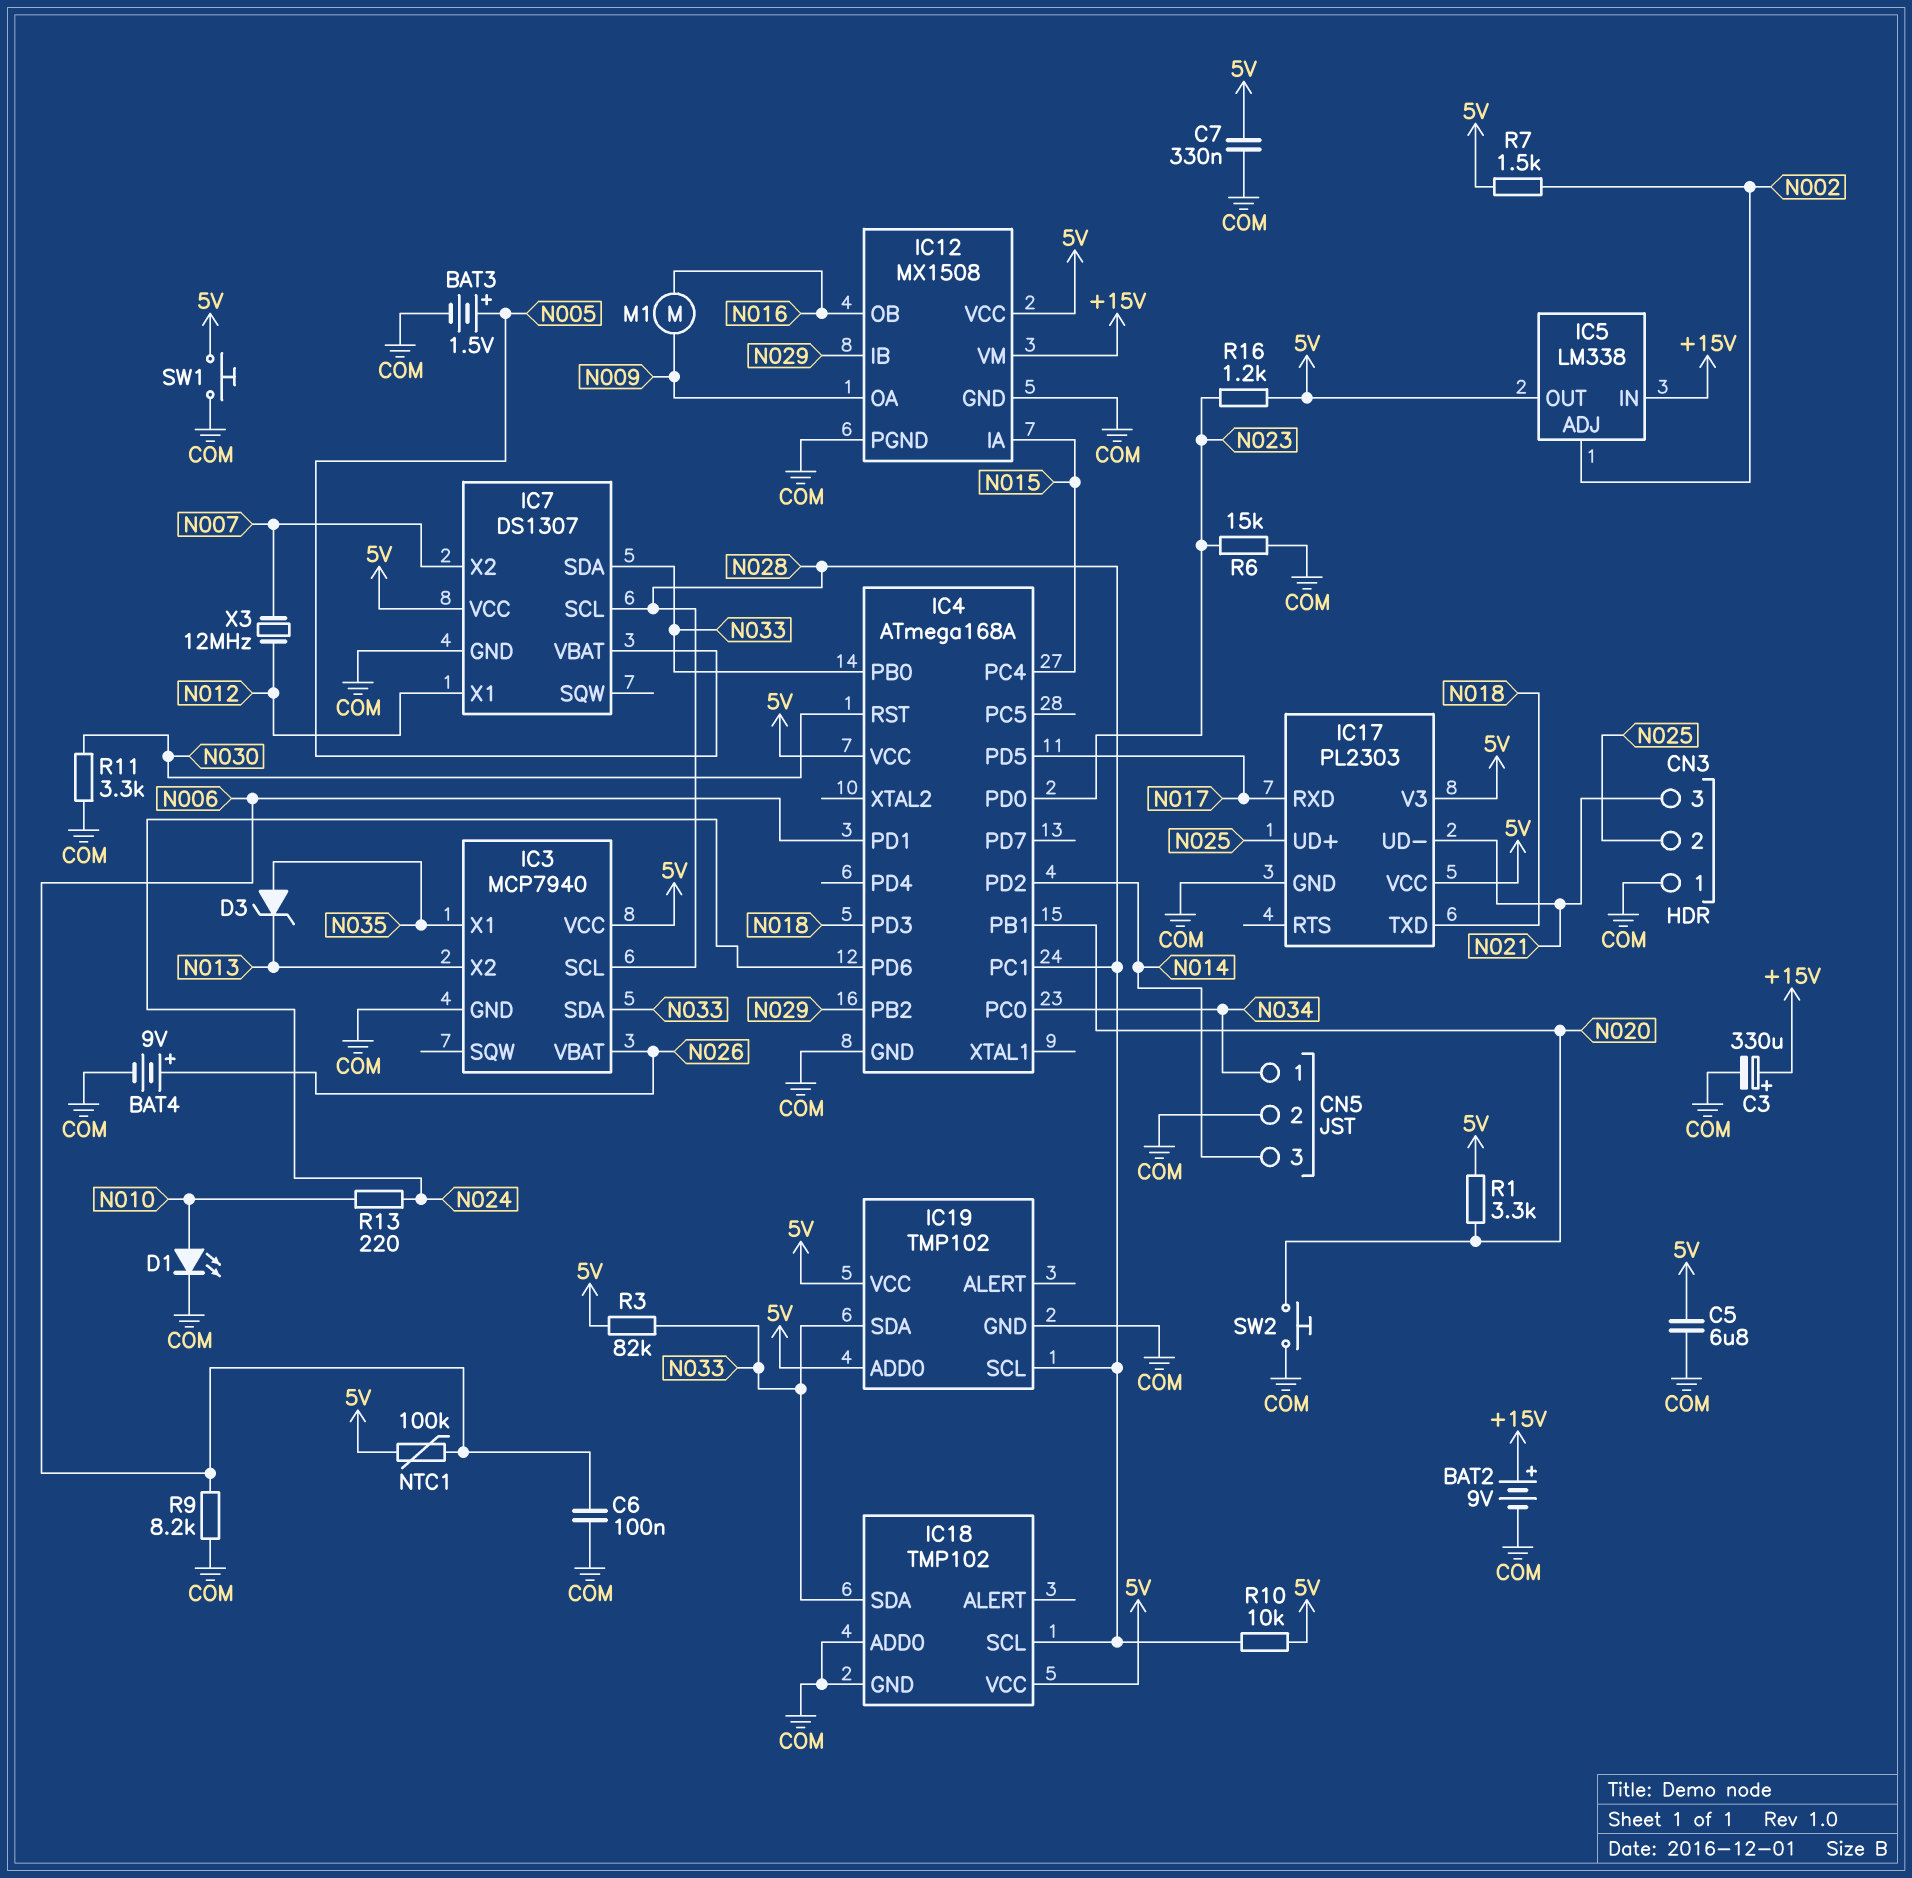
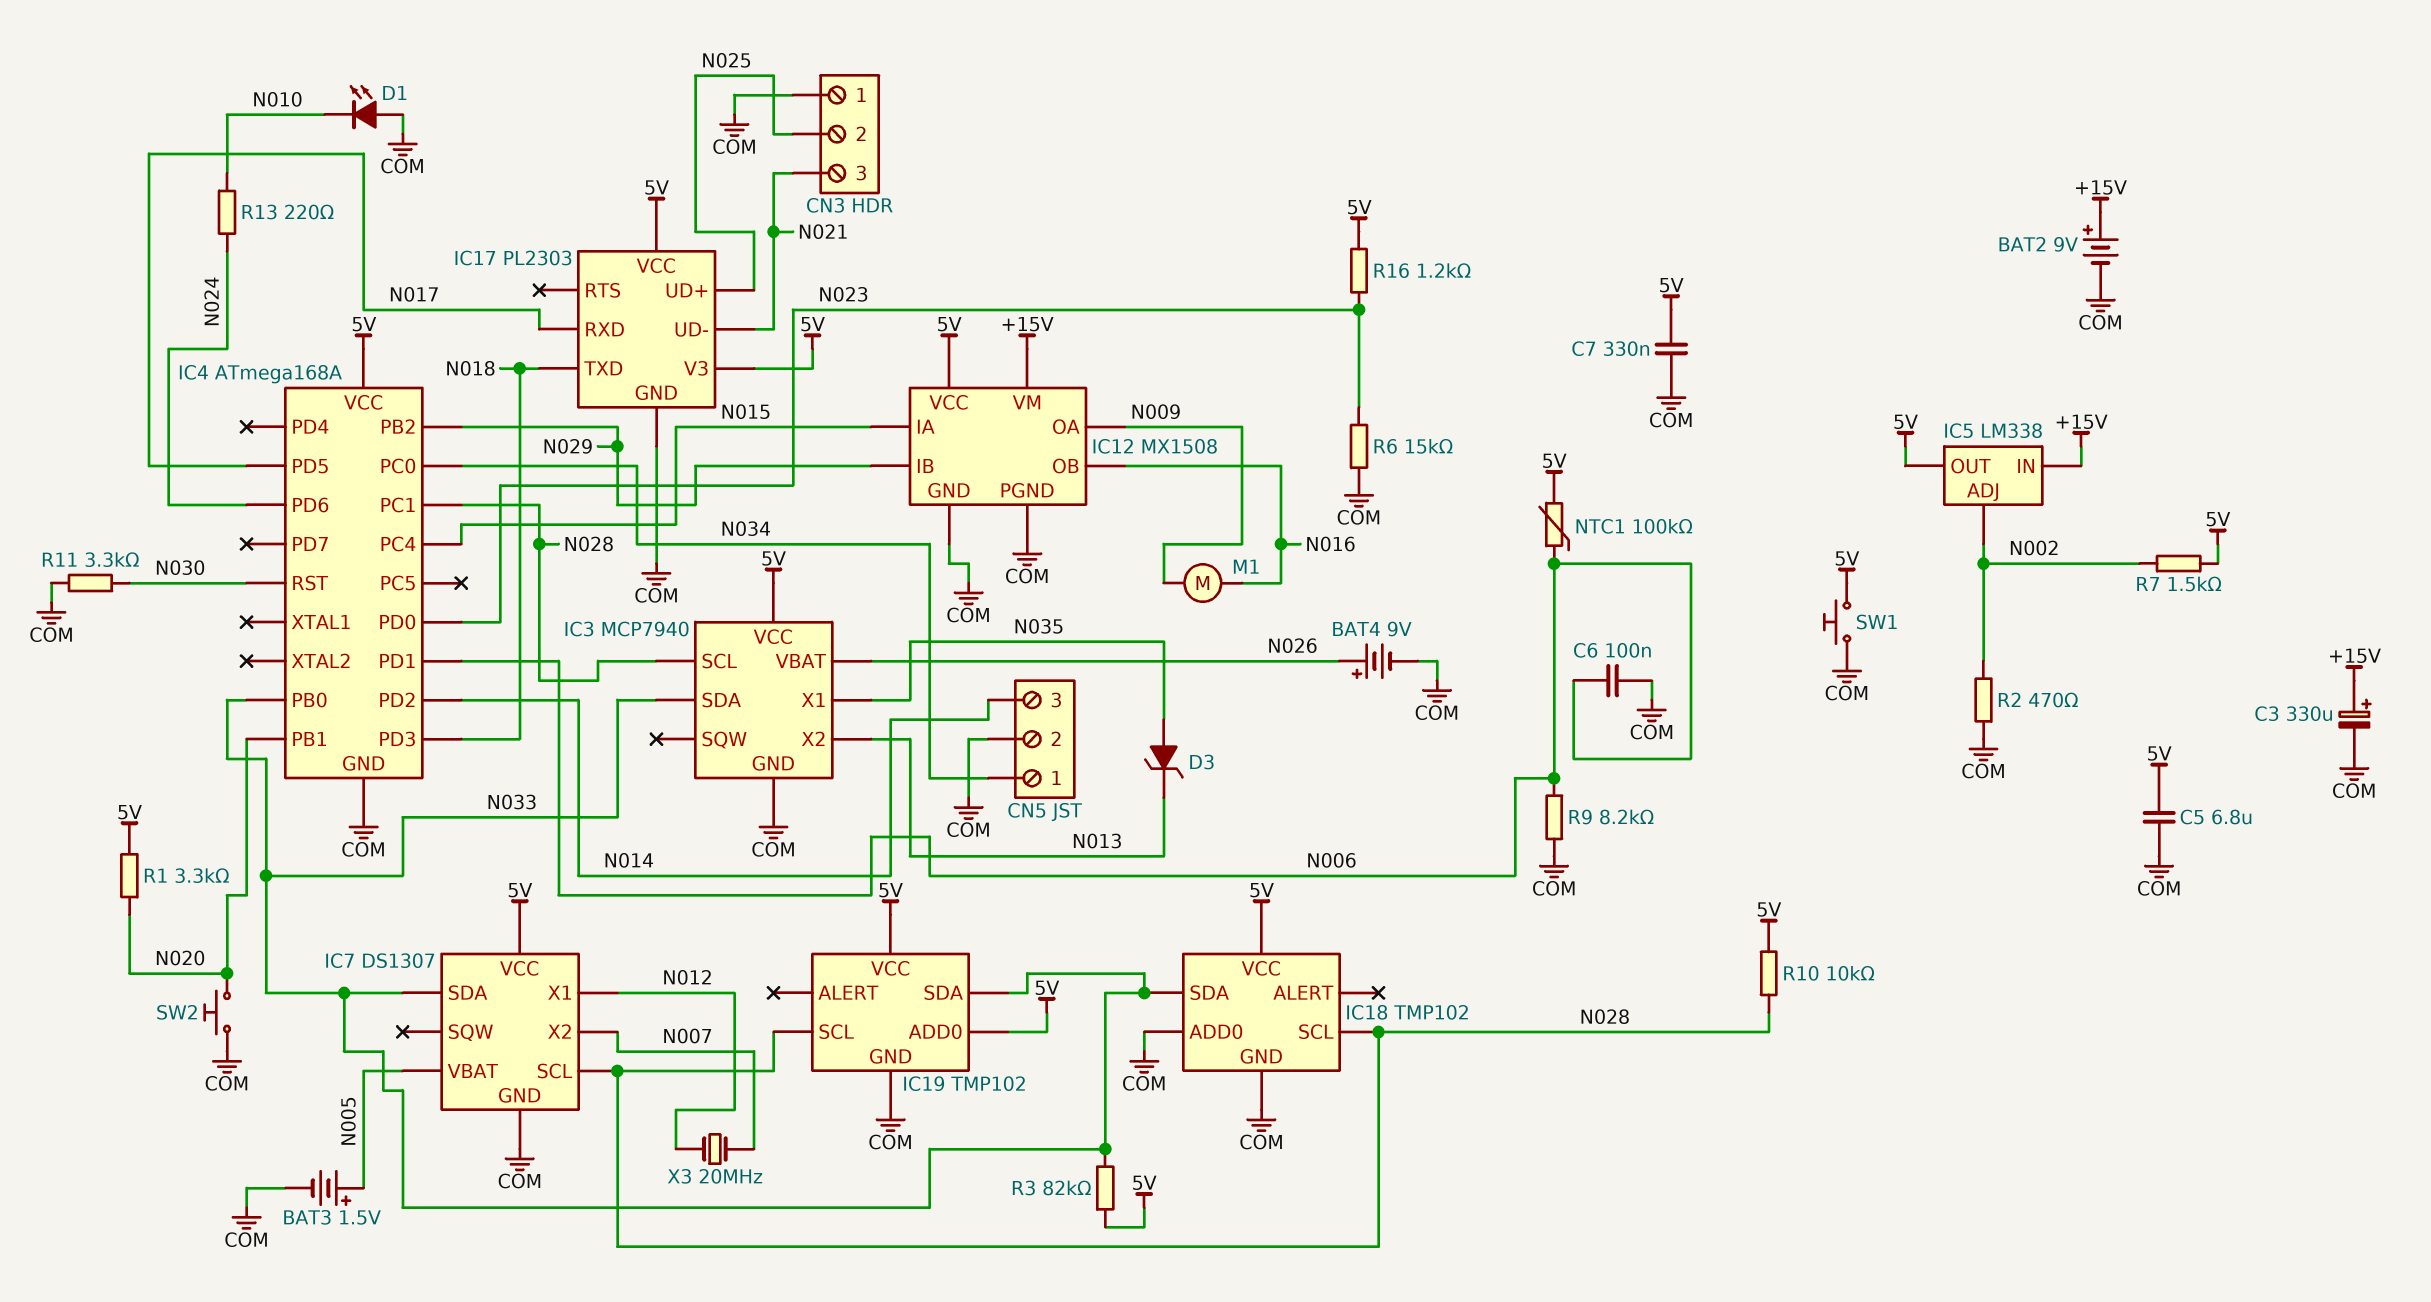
D1: LED (A N010, K COM) -> LED (A COM, K N010)
R2: none -> 470 (COM, N002)
X3: 12MHz (N007, N012) -> 20MHz (N007, N012)

